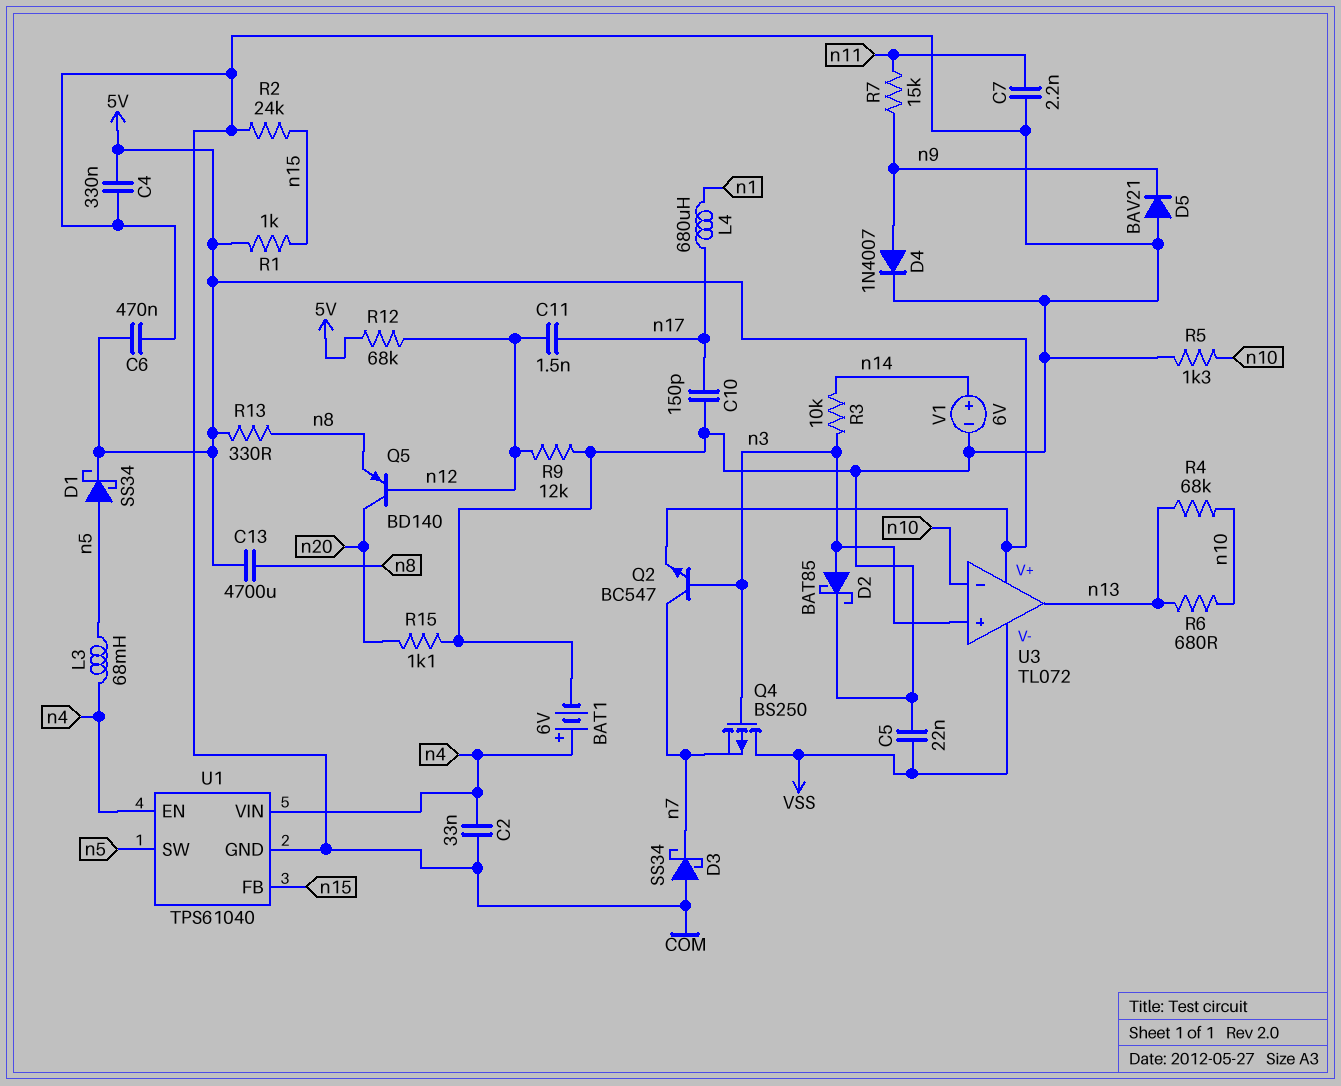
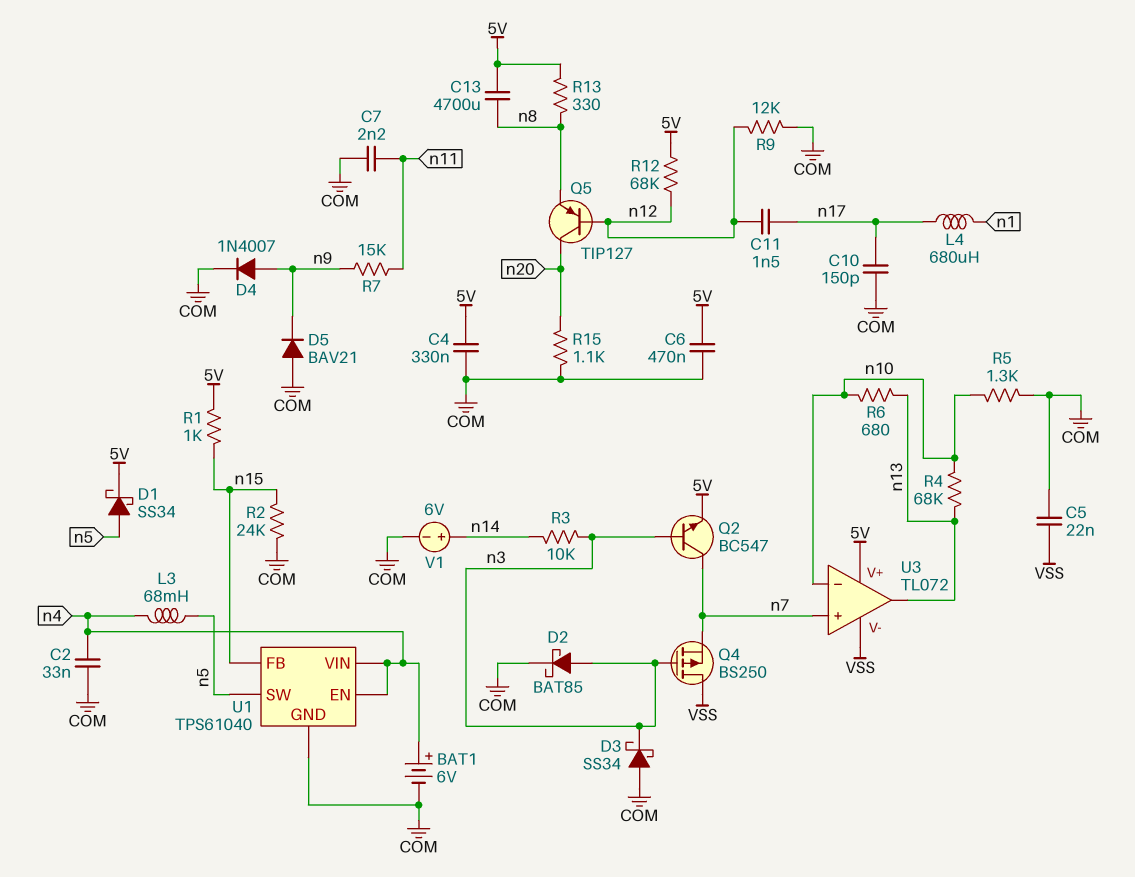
D3: schottky SS34 (A COM, K n7) -> schottky SS34 (A COM, K n3)
Q5: PNP BD140 (B n12, C n20, E n8) -> PNP TIP127 (B n12, C n20, E n8)
U3 pin in+: n3 -> n7

